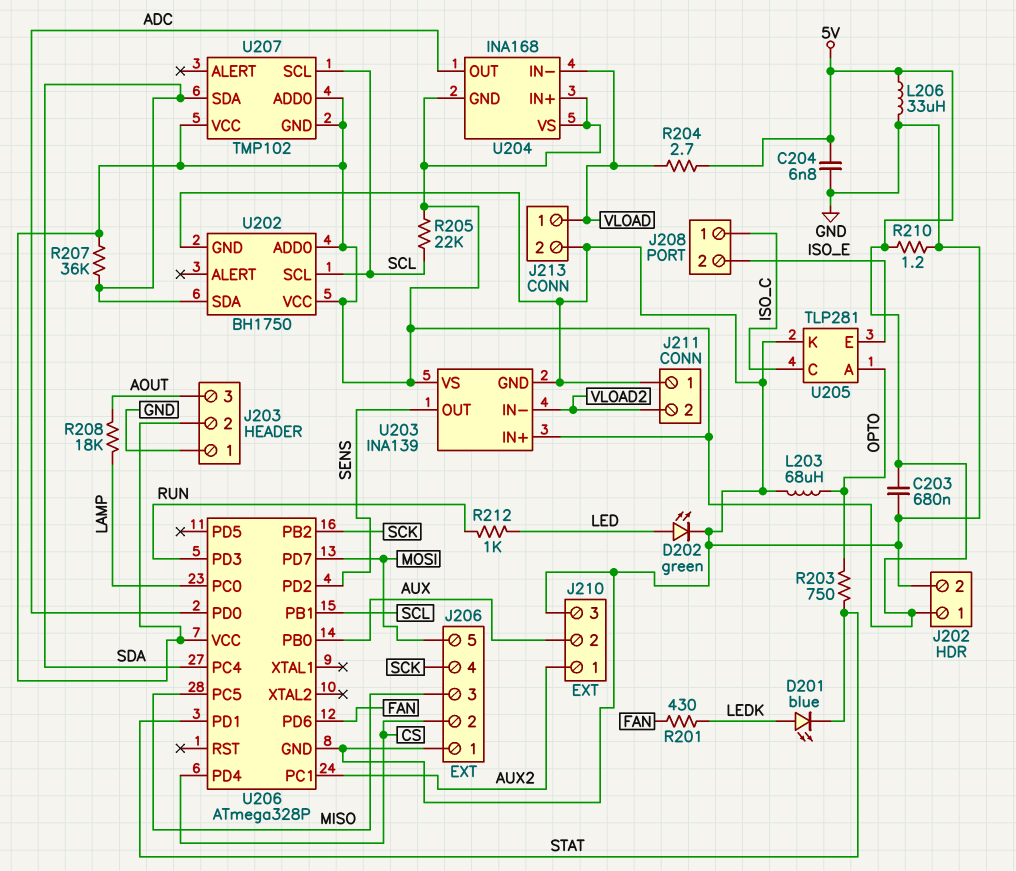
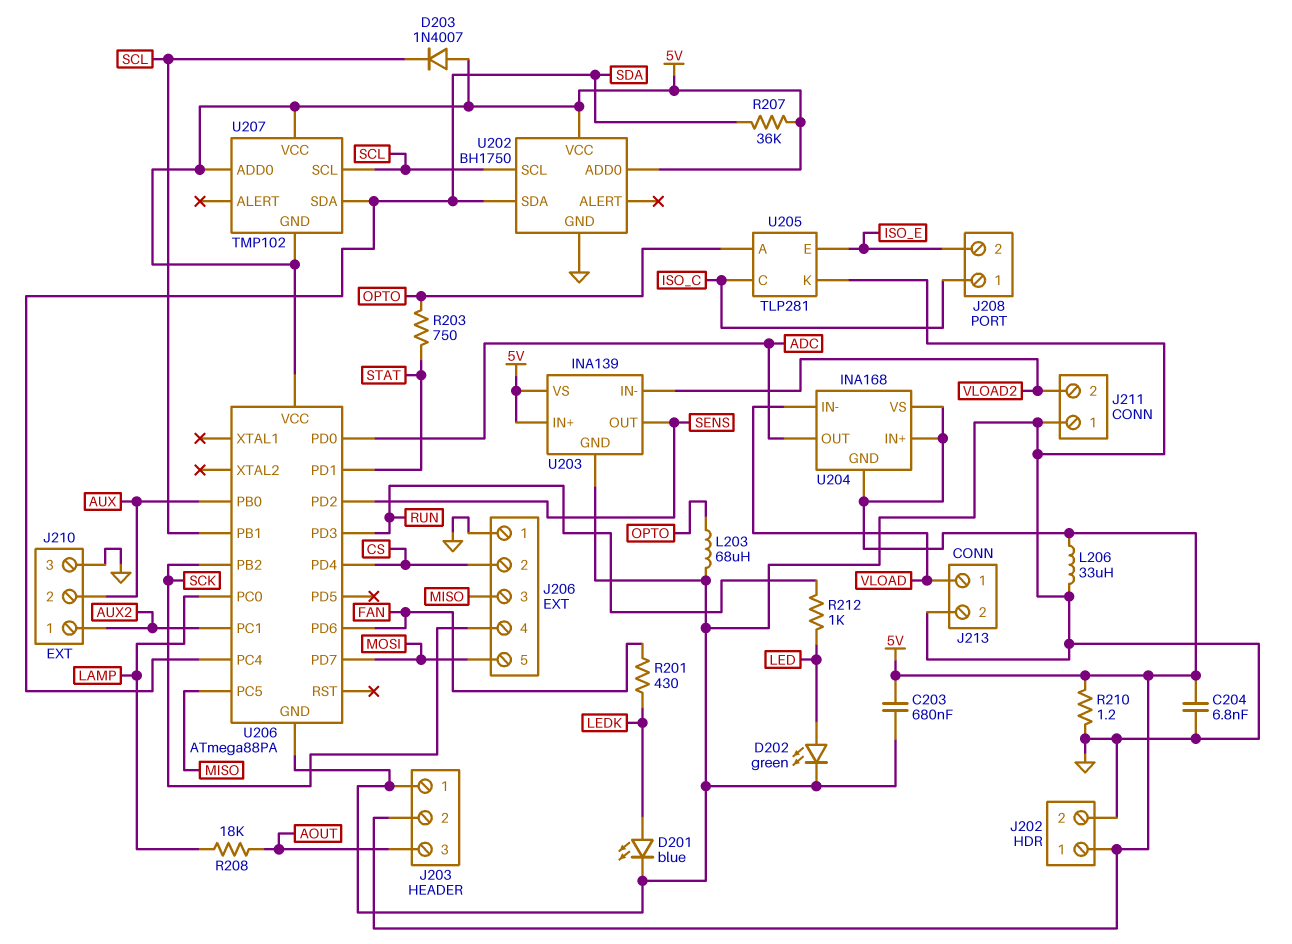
D201: LED blue (A LEDK, K STAT) -> LED blue (A LEDK, K GND)
D203: none -> diode 1N4007 (A 5V, K SCL)
R204: 2.7 (5V, VLOAD) -> none
R205: 22k (5V, SCL) -> none
U206: ATmega328P -> ATmega88PA

